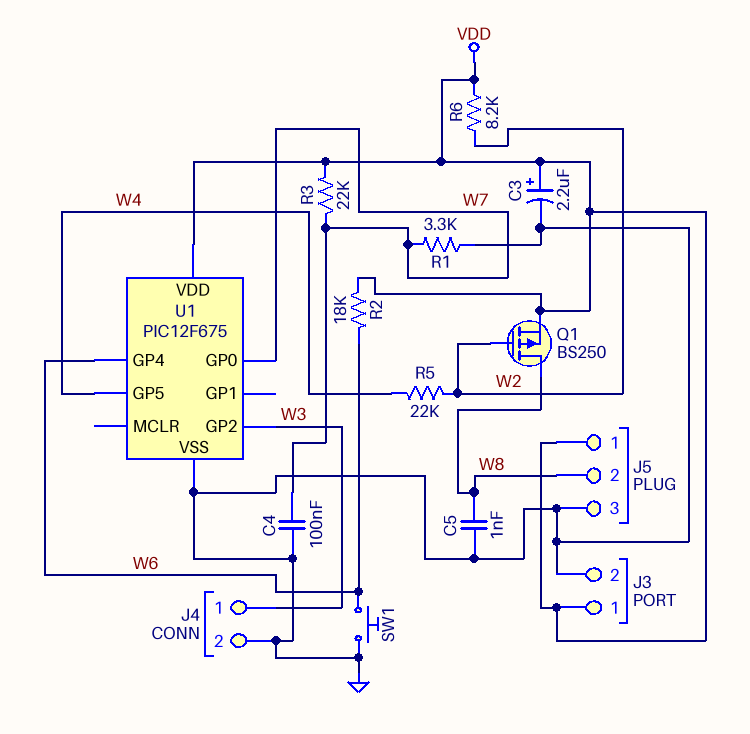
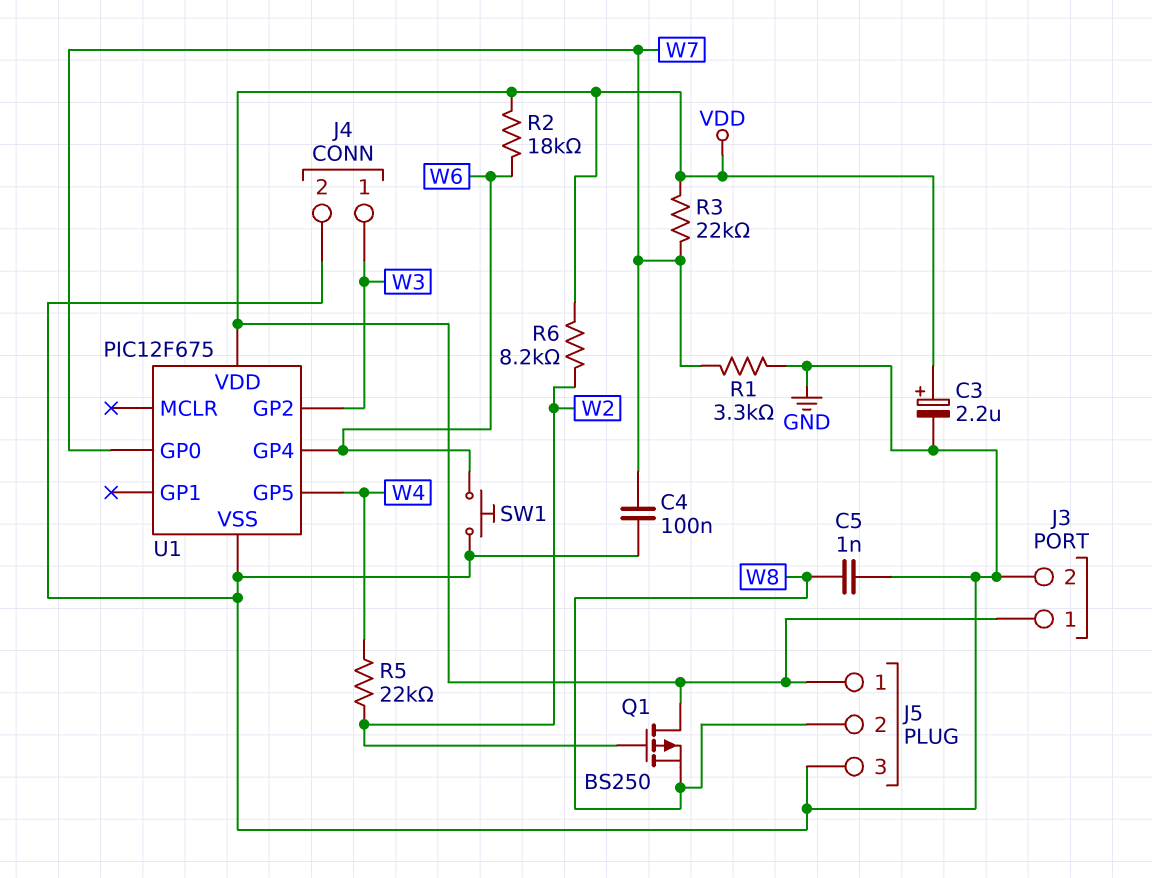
Q1: PMOS BS250 (G W2, D W8, S VDD) -> PMOS BS250 (G W2, D VDD, S W8)

